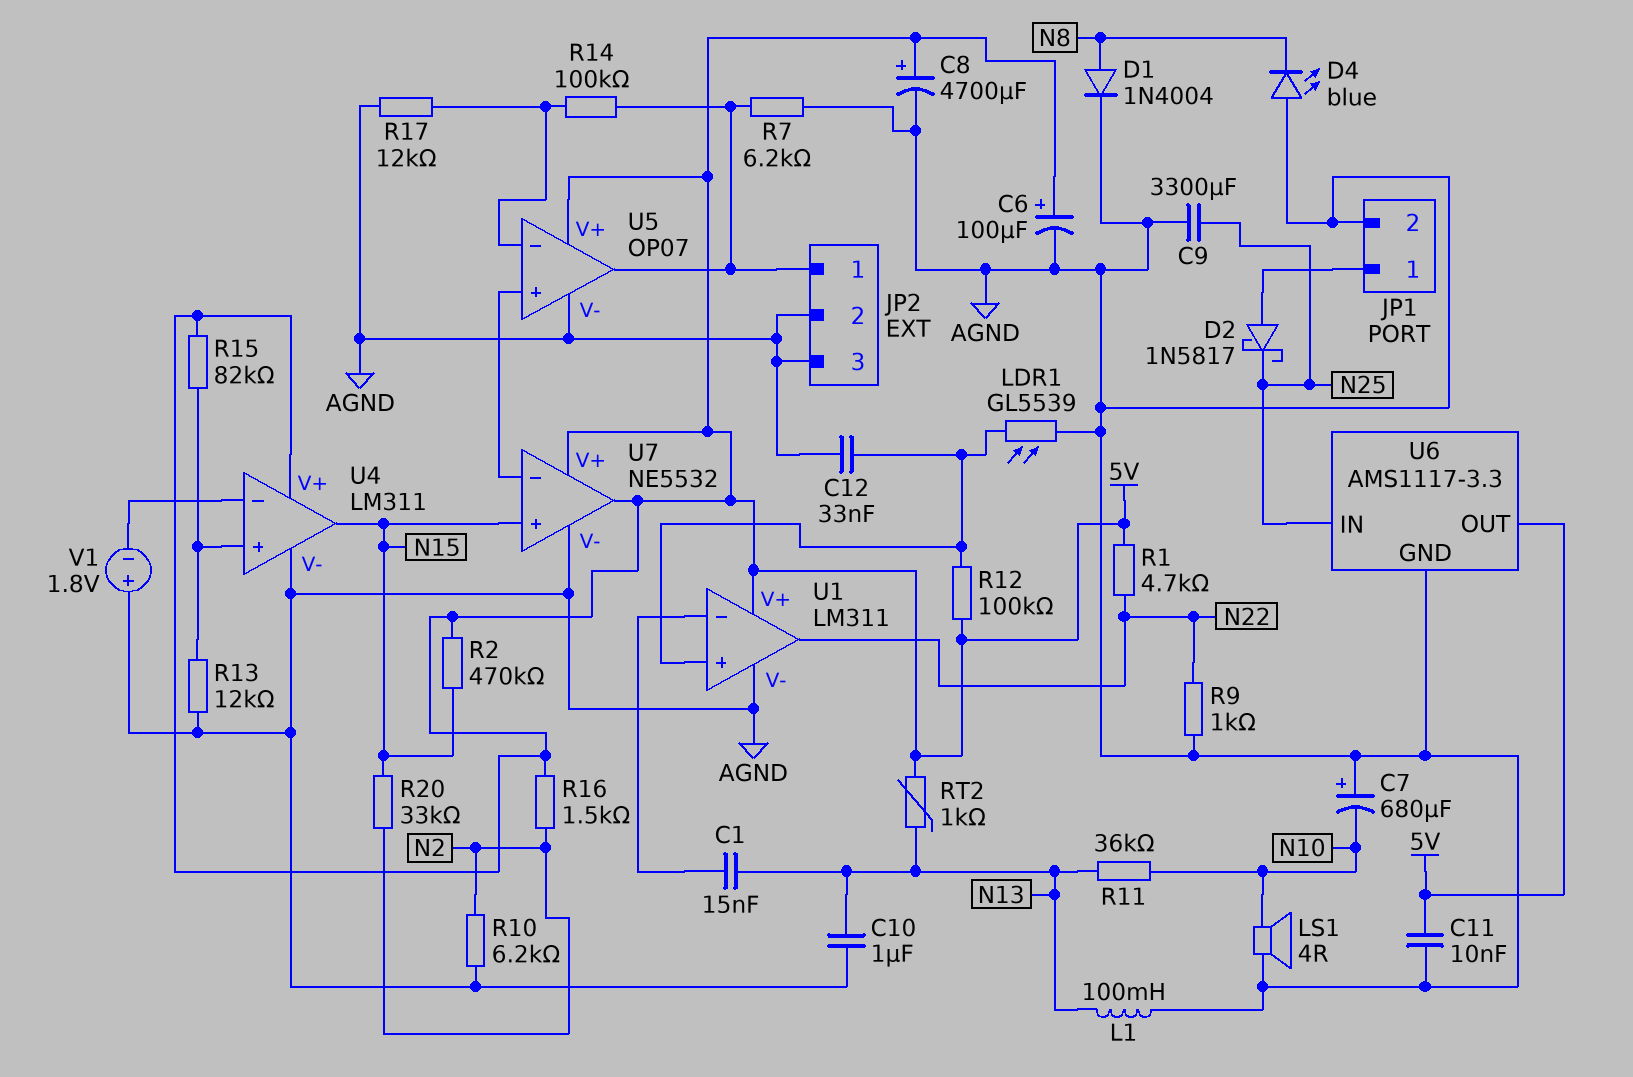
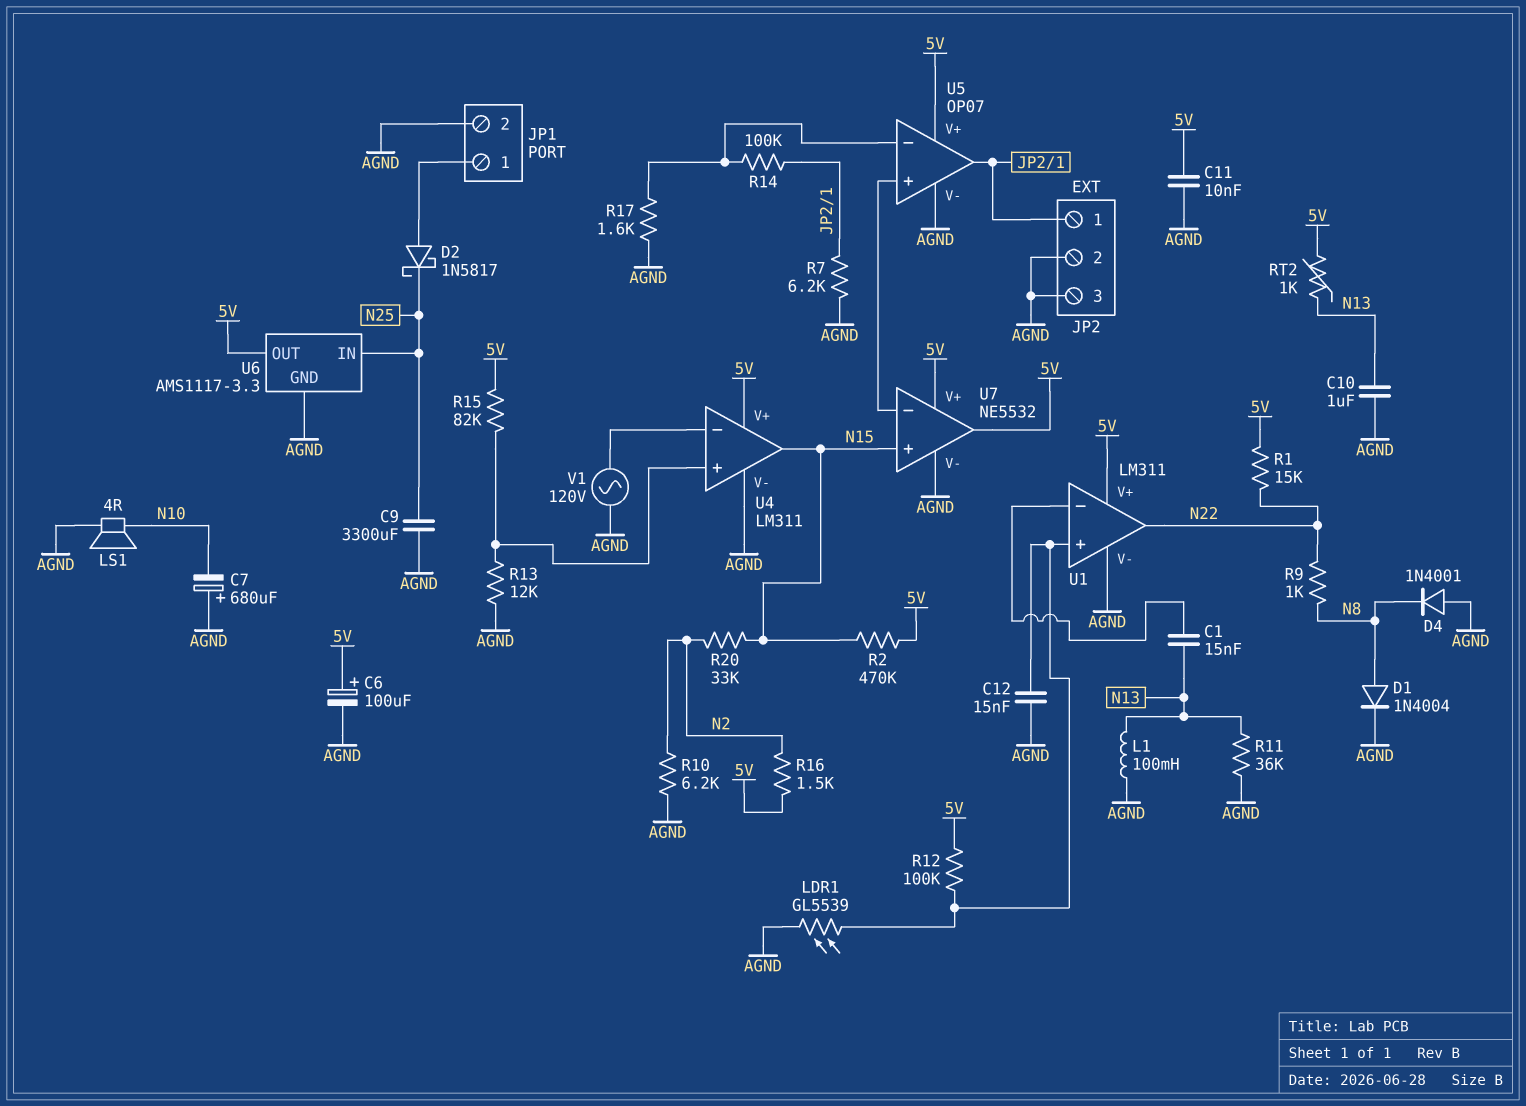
C8: 4700uF (plus 5V, minus AGND) -> none
C12: 33nF (AGND, U1/in+) -> 15nF (AGND, U1/in+)
D4: LED blue (A AGND, K N8) -> diode 1N4001 (A AGND, K N8)
R1: 4.7k (5V, N22) -> 15k (5V, N22)
R9: 1k (AGND, N22) -> 1k (N8, N22)
R11: 36k (N10, N13) -> 36k (AGND, N13)
R17: 12k (AGND, U5/in-) -> 1.6k (AGND, U5/in-)
V1: 1.8V (plus AGND, minus U4/in-) -> AC 120V (AGND, U4/in-)

